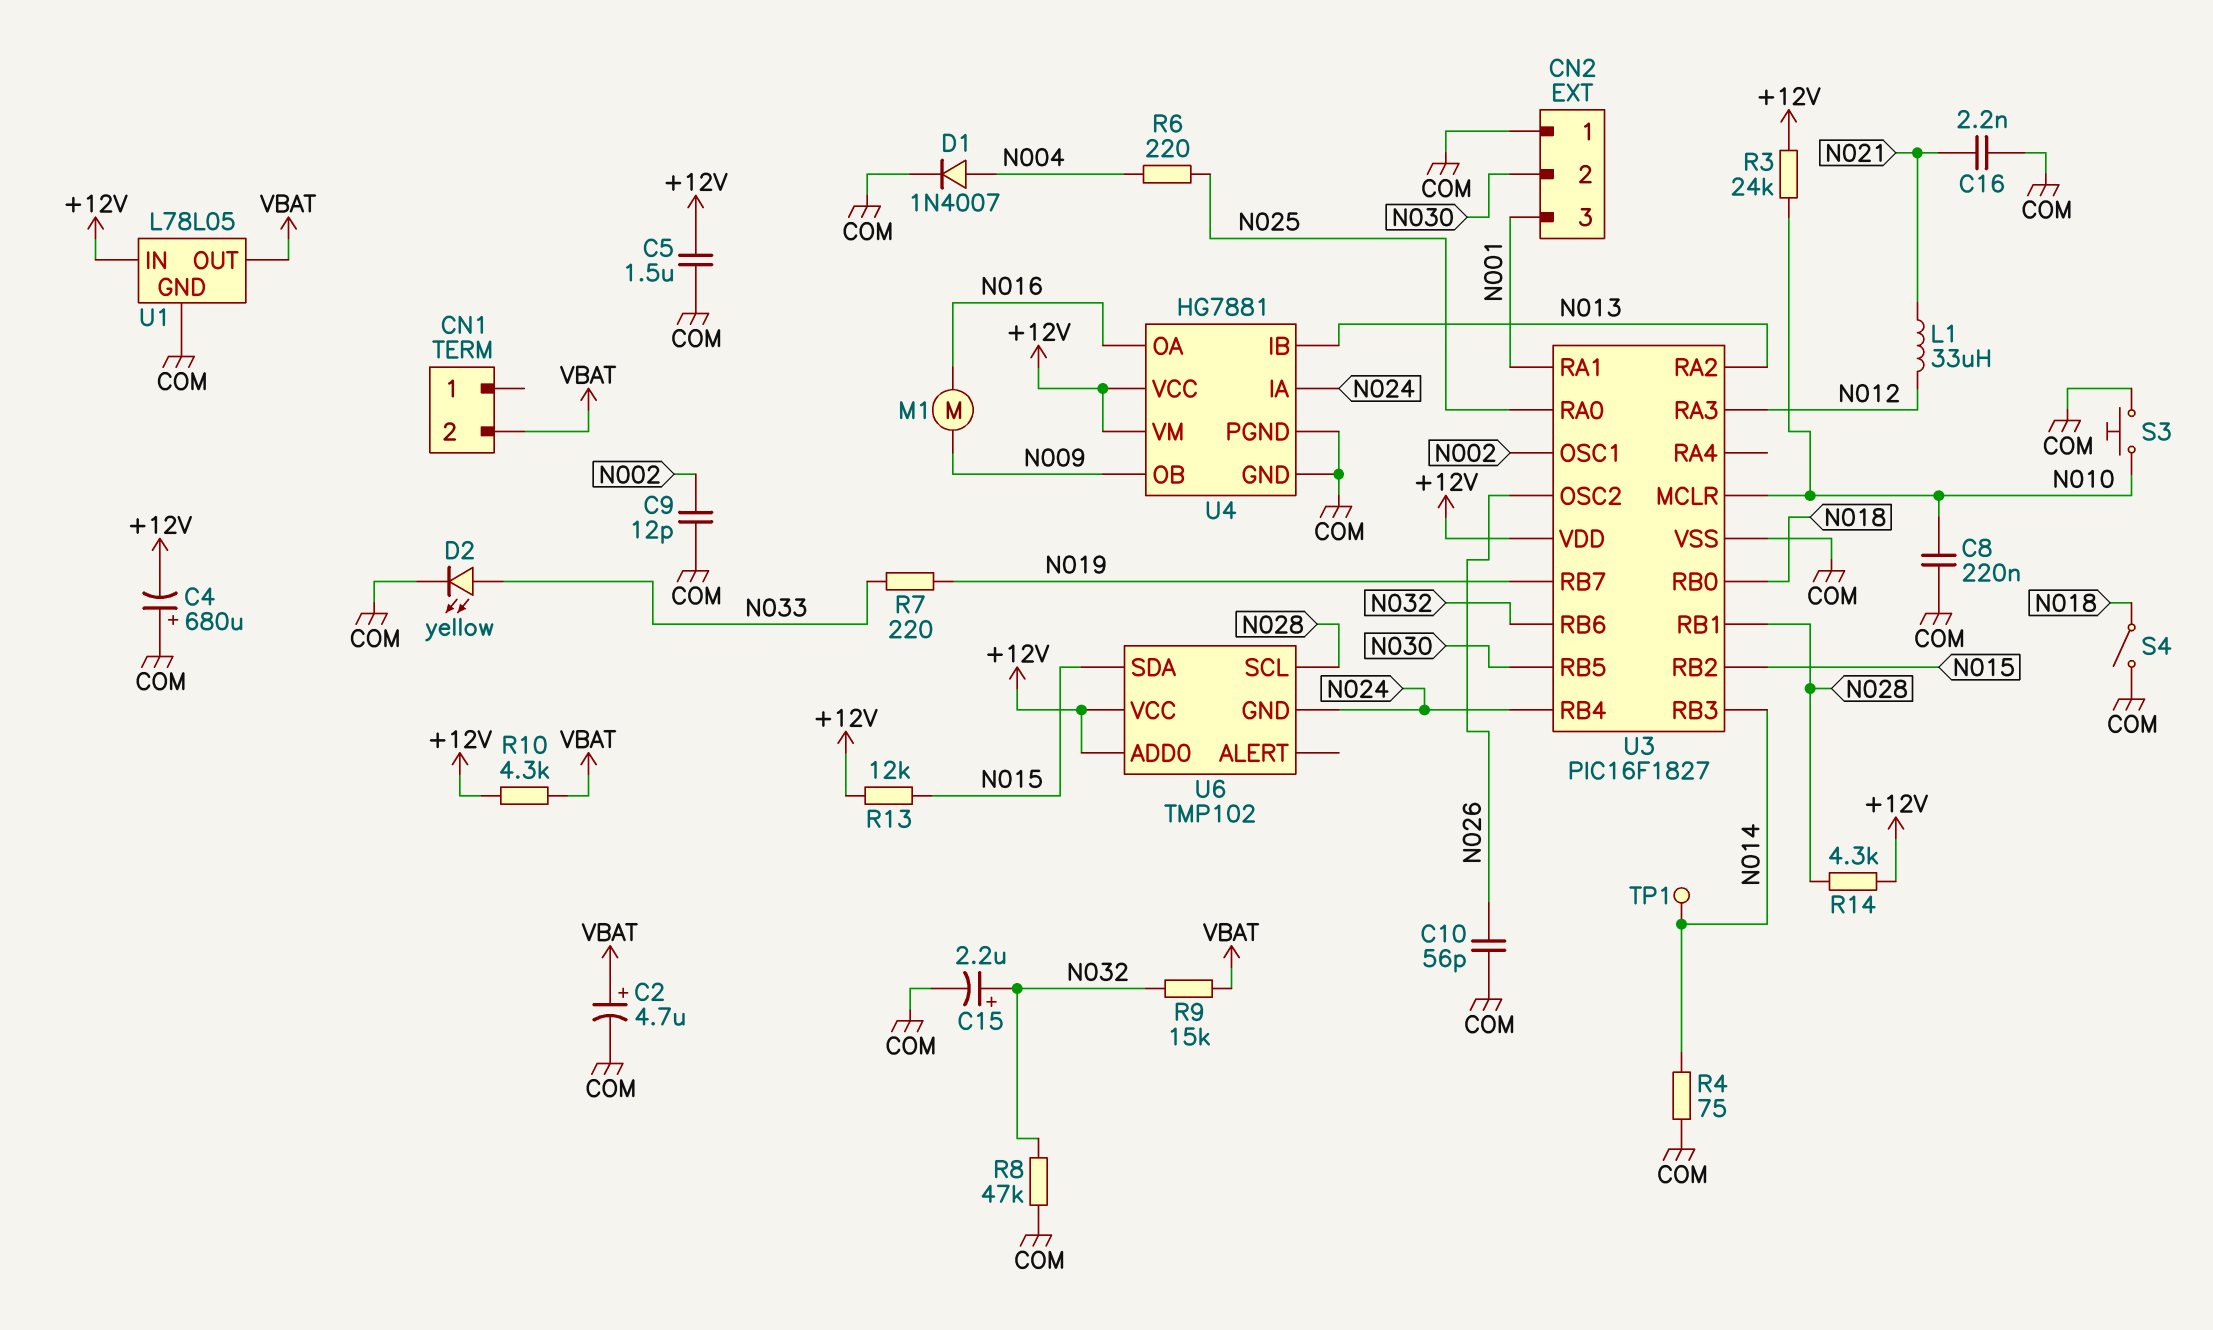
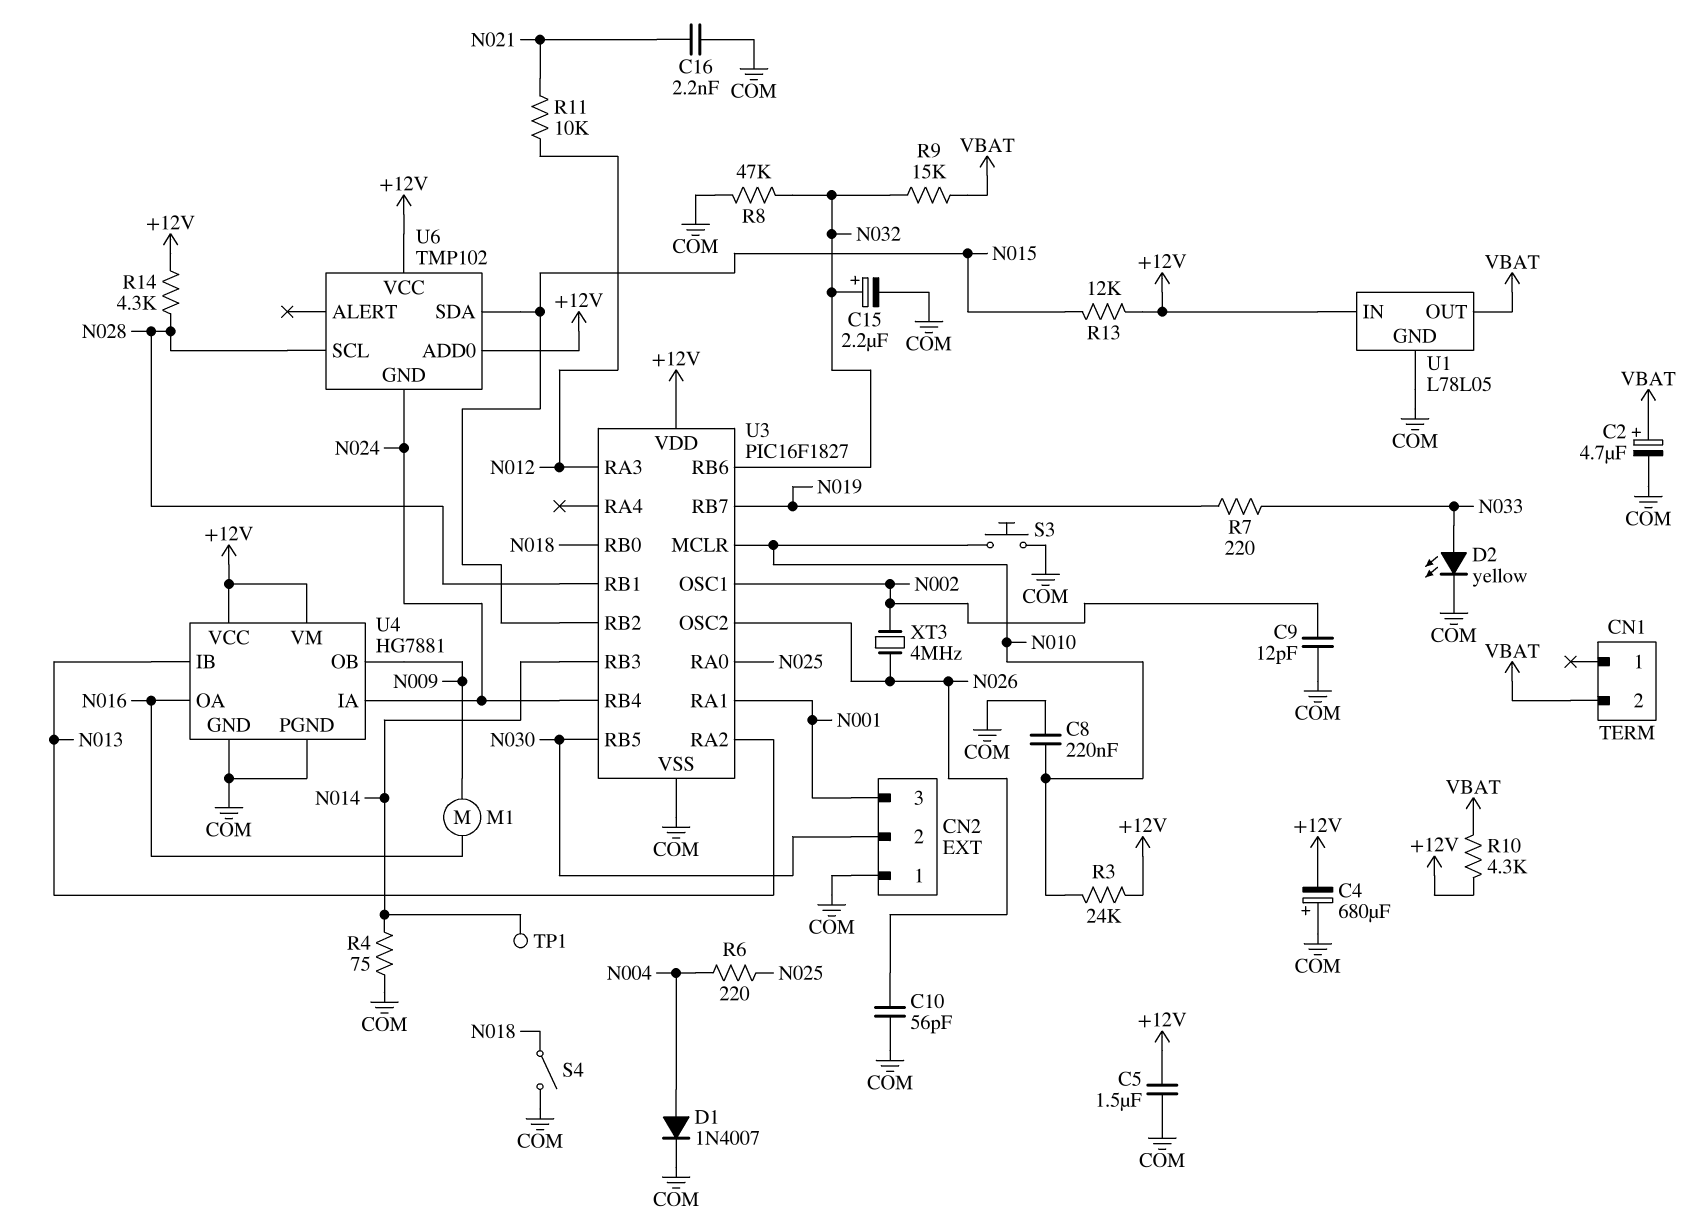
L1: 33uH (N012, N021) -> none
R11: none -> 10k (N012, N021)
XT3: none -> 4MHz (N002, N026)

